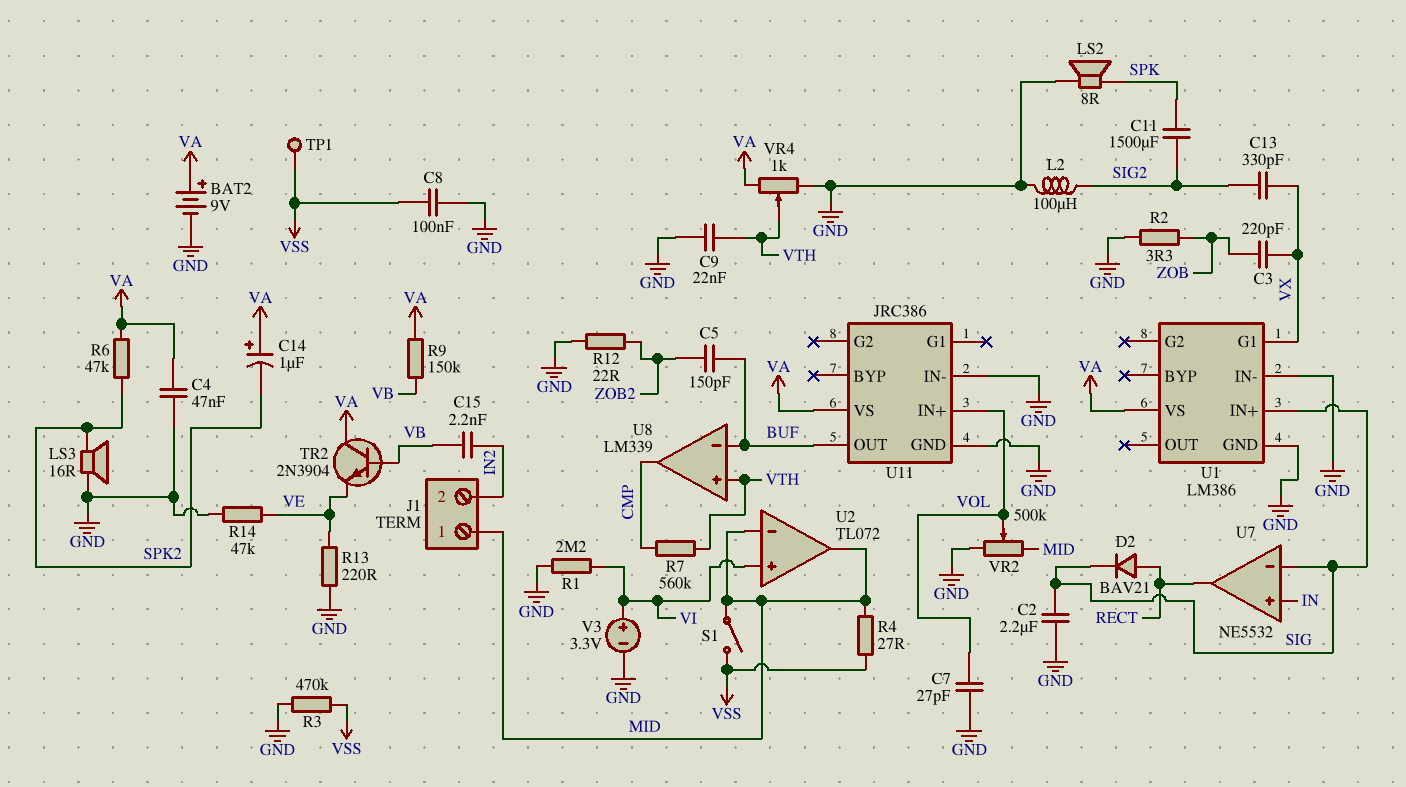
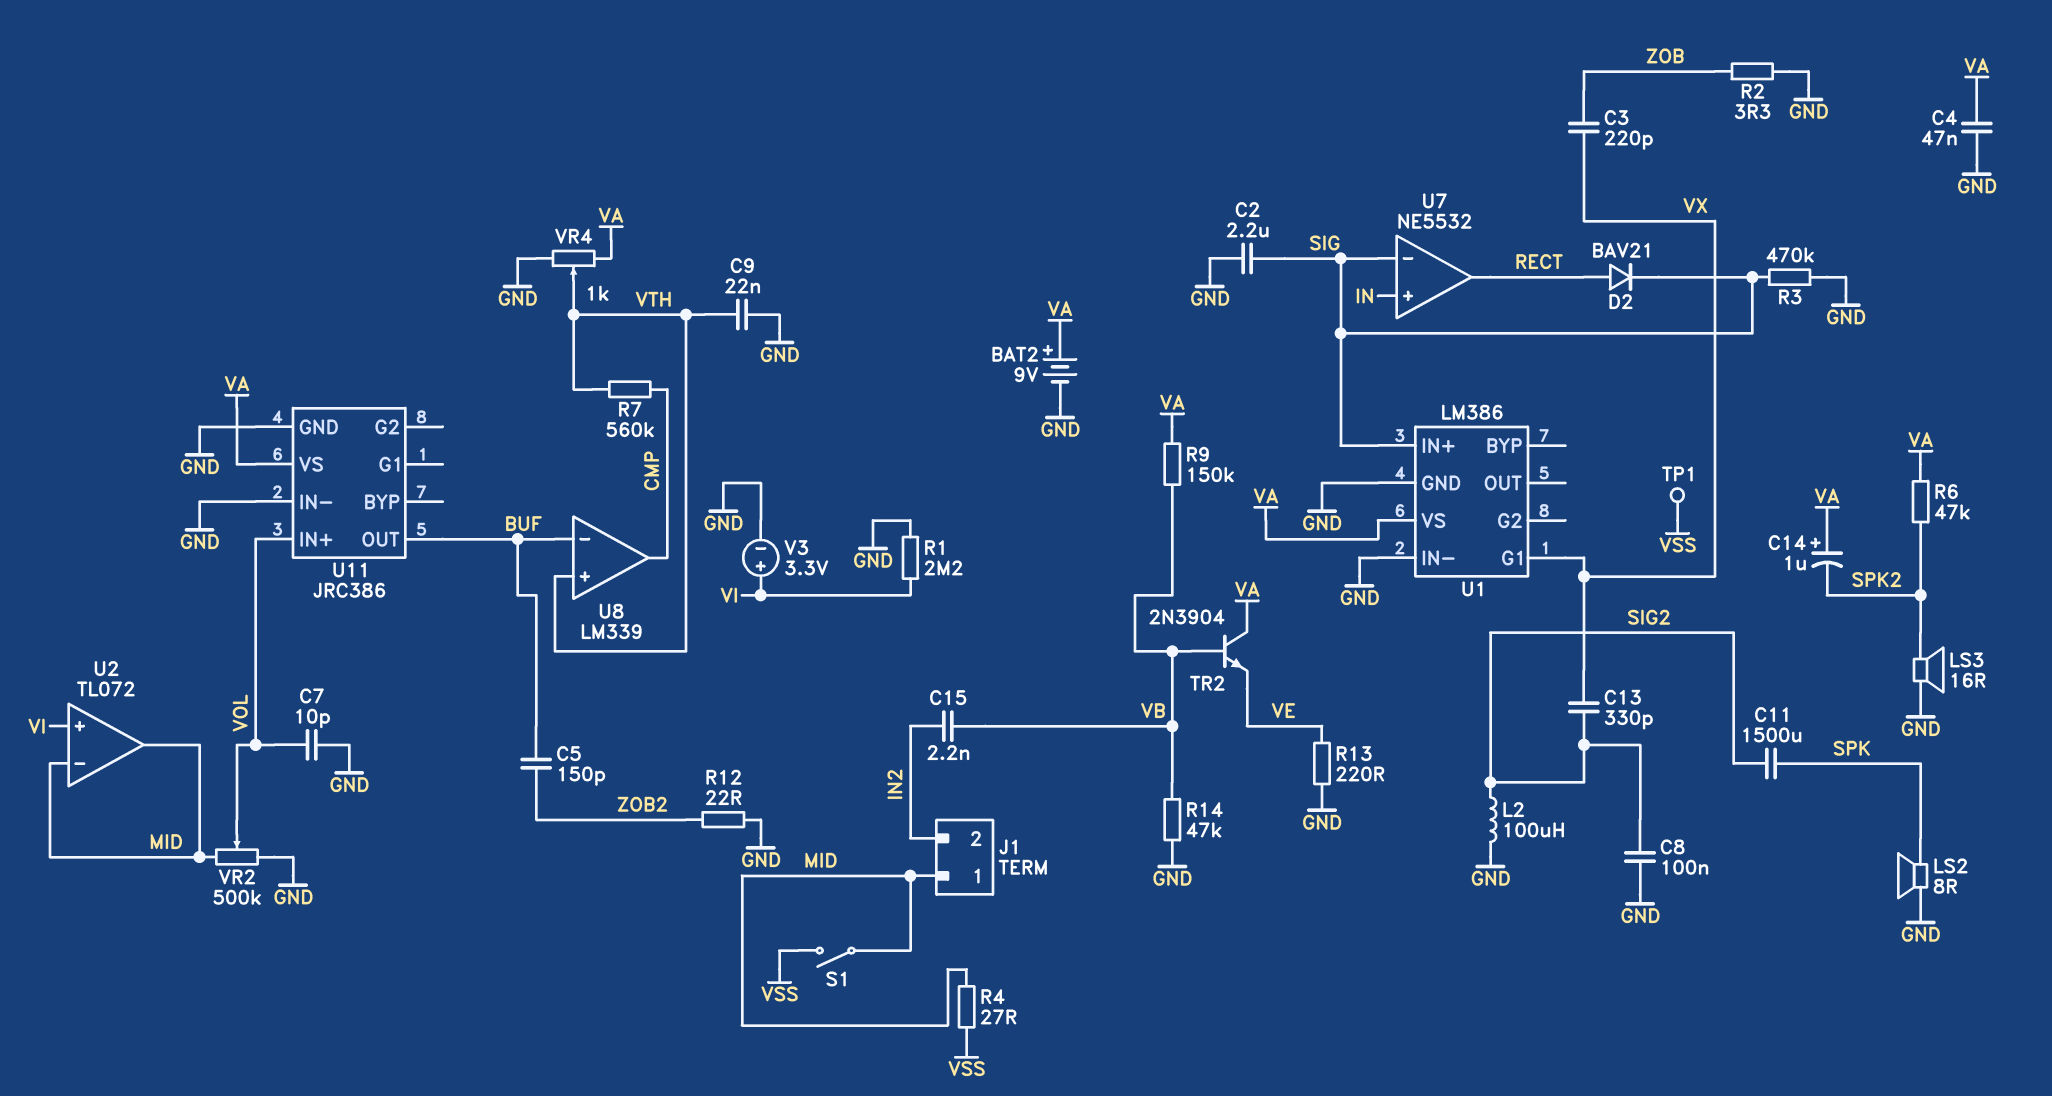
C7: 27pF (GND, VOL) -> 10pF (GND, VOL)
C8: 100nF (GND, VSS) -> 100nF (GND, SIG2)
R3: 470k (GND, VSS) -> 470k (GND, SIG)
R14: 47k (GND, VE) -> 47k (GND, VB)

